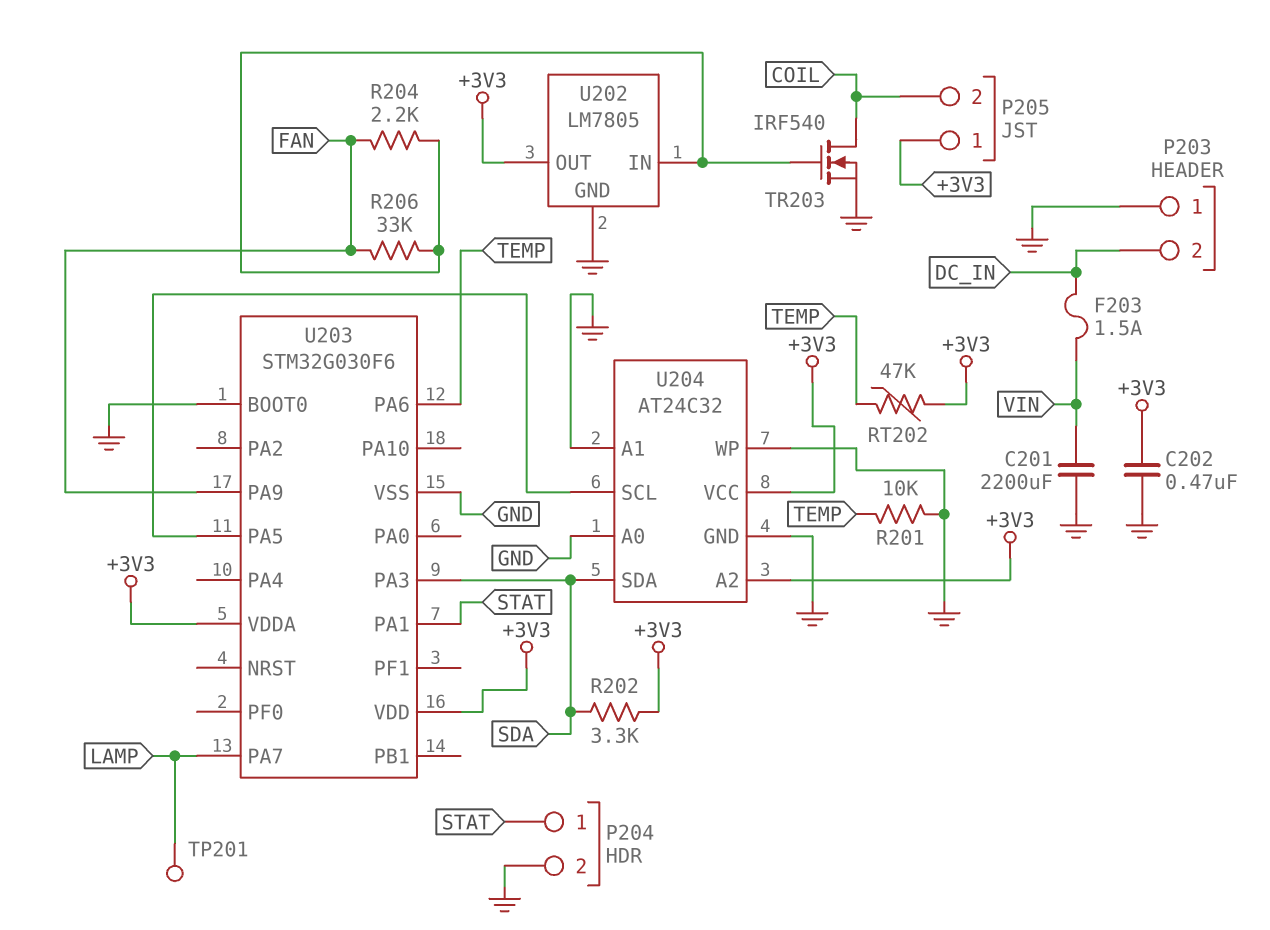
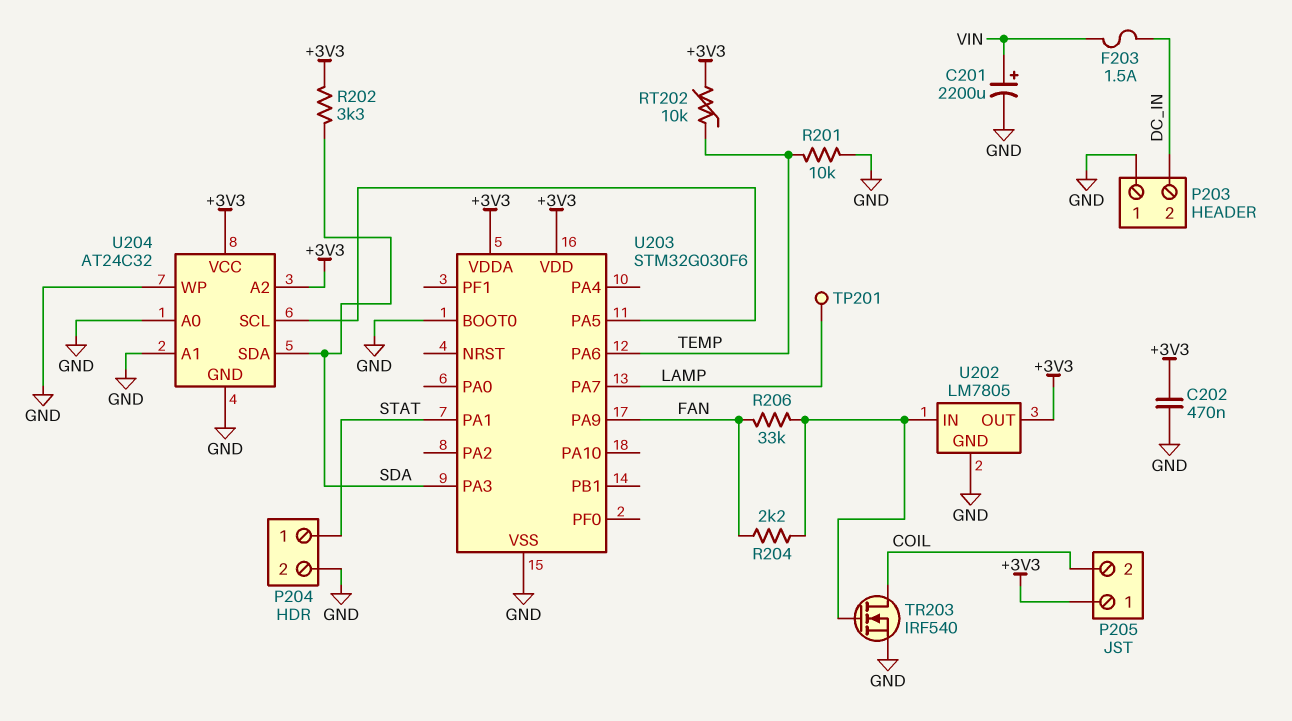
C201: 2200uF (GND, VIN) -> 2200uF (plus VIN, minus GND)
RT202: 47k (+3V3, TEMP) -> 10k (+3V3, TEMP)

